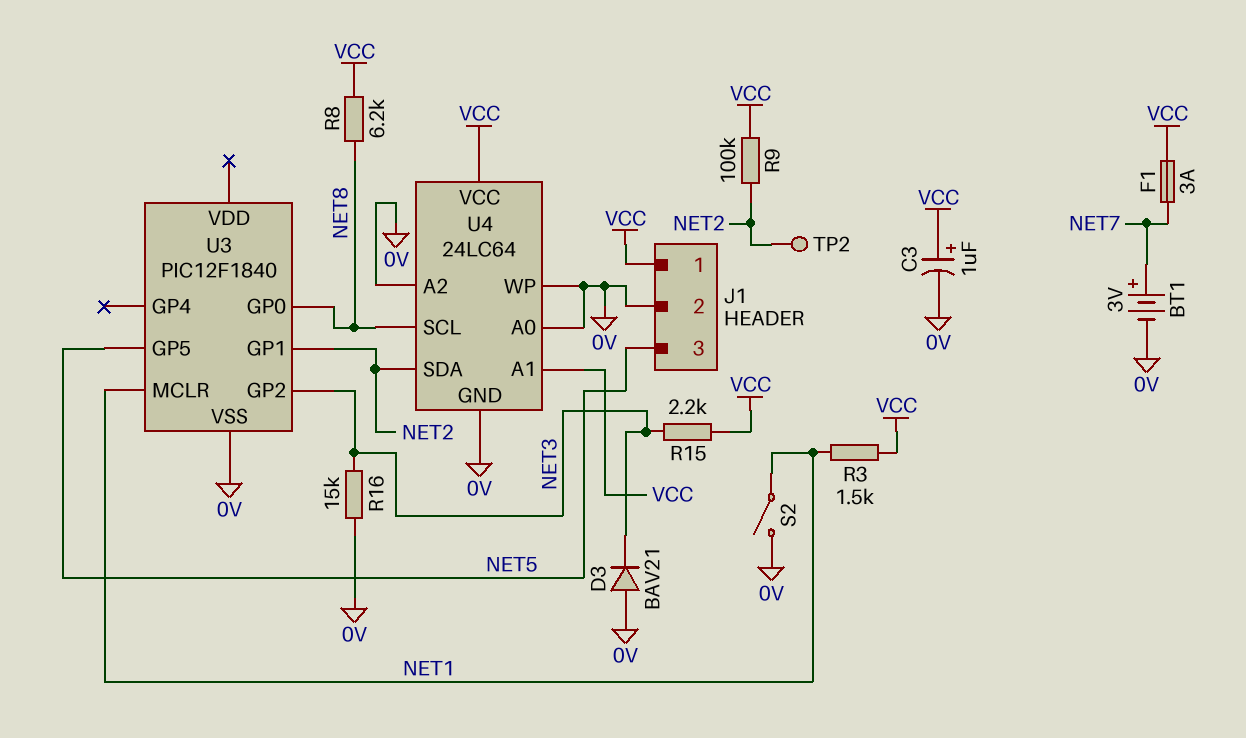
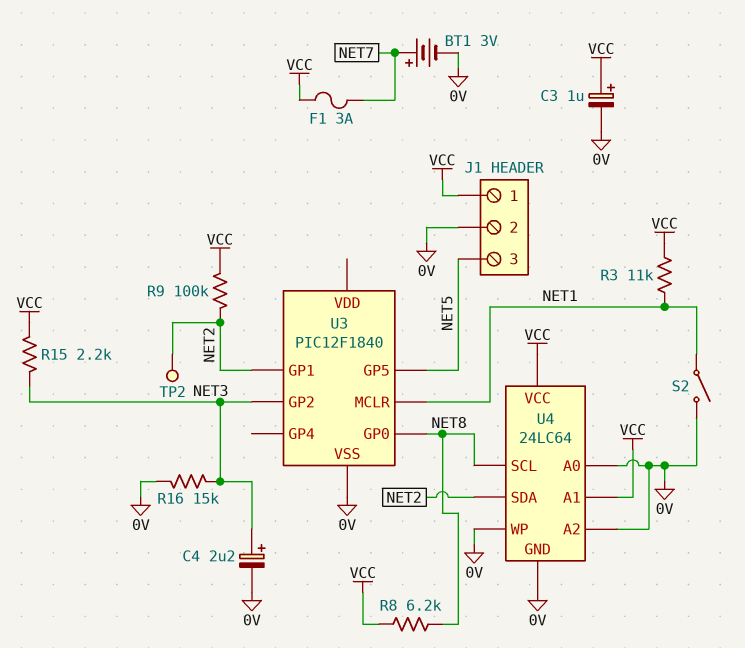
C4: none -> 2.2uF (plus NET3, minus 0V)
D3: diode BAV21 (A 0V, K NET3) -> none
R3: 1.5k (NET1, VCC) -> 11k (NET1, VCC)

